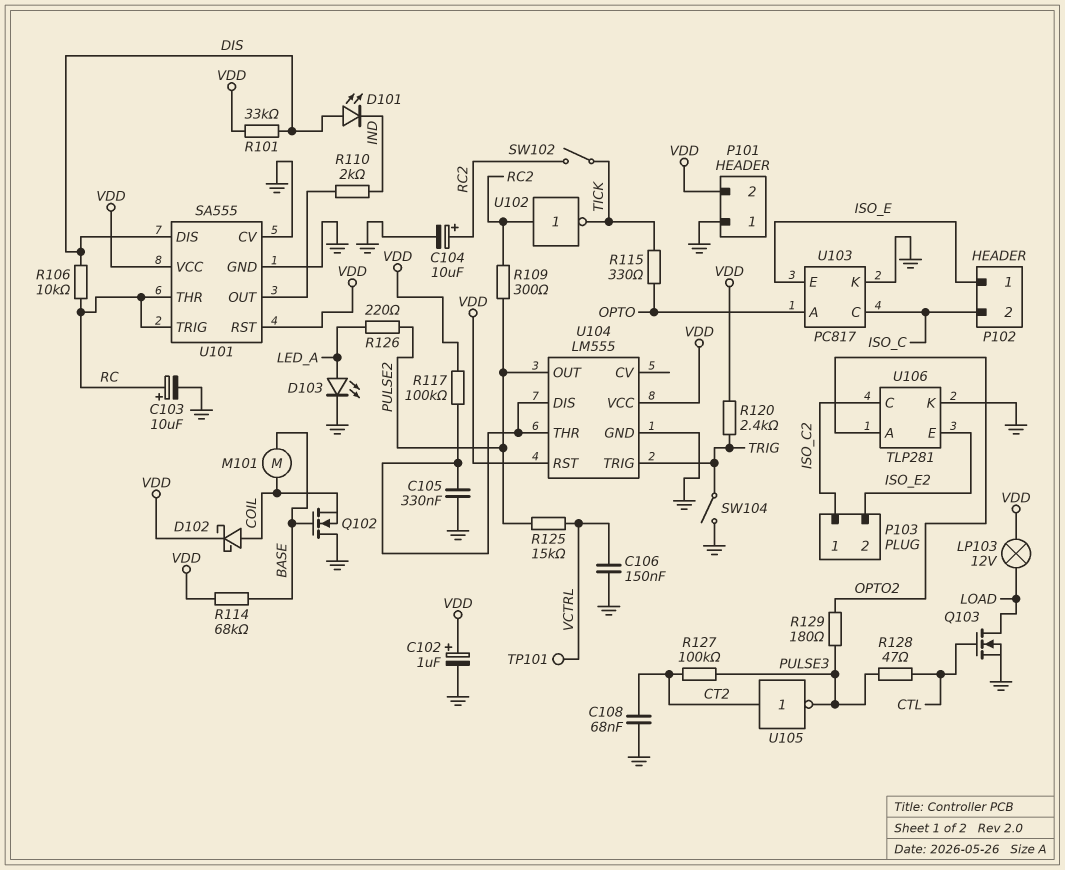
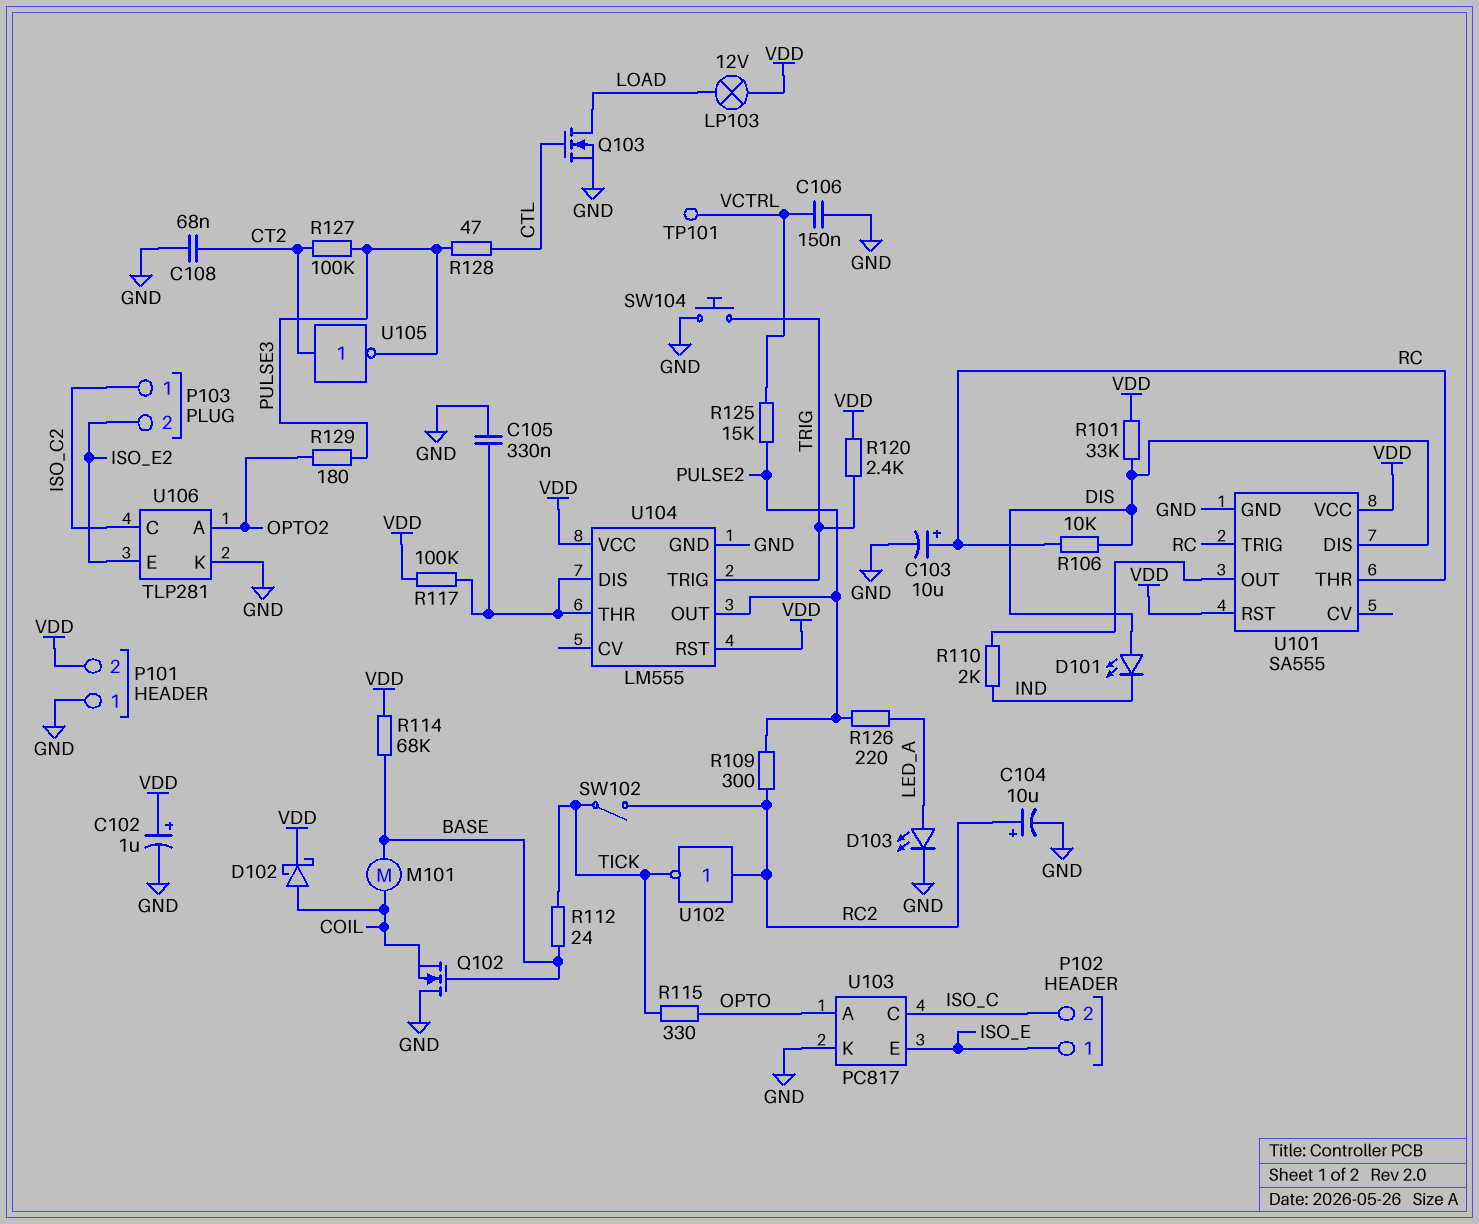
R112: none -> 24 (BASE, TICK)
SW104: switch (GND, TRIG) -> button (GND, TRIG)
U101 pin CV: GND -> none

